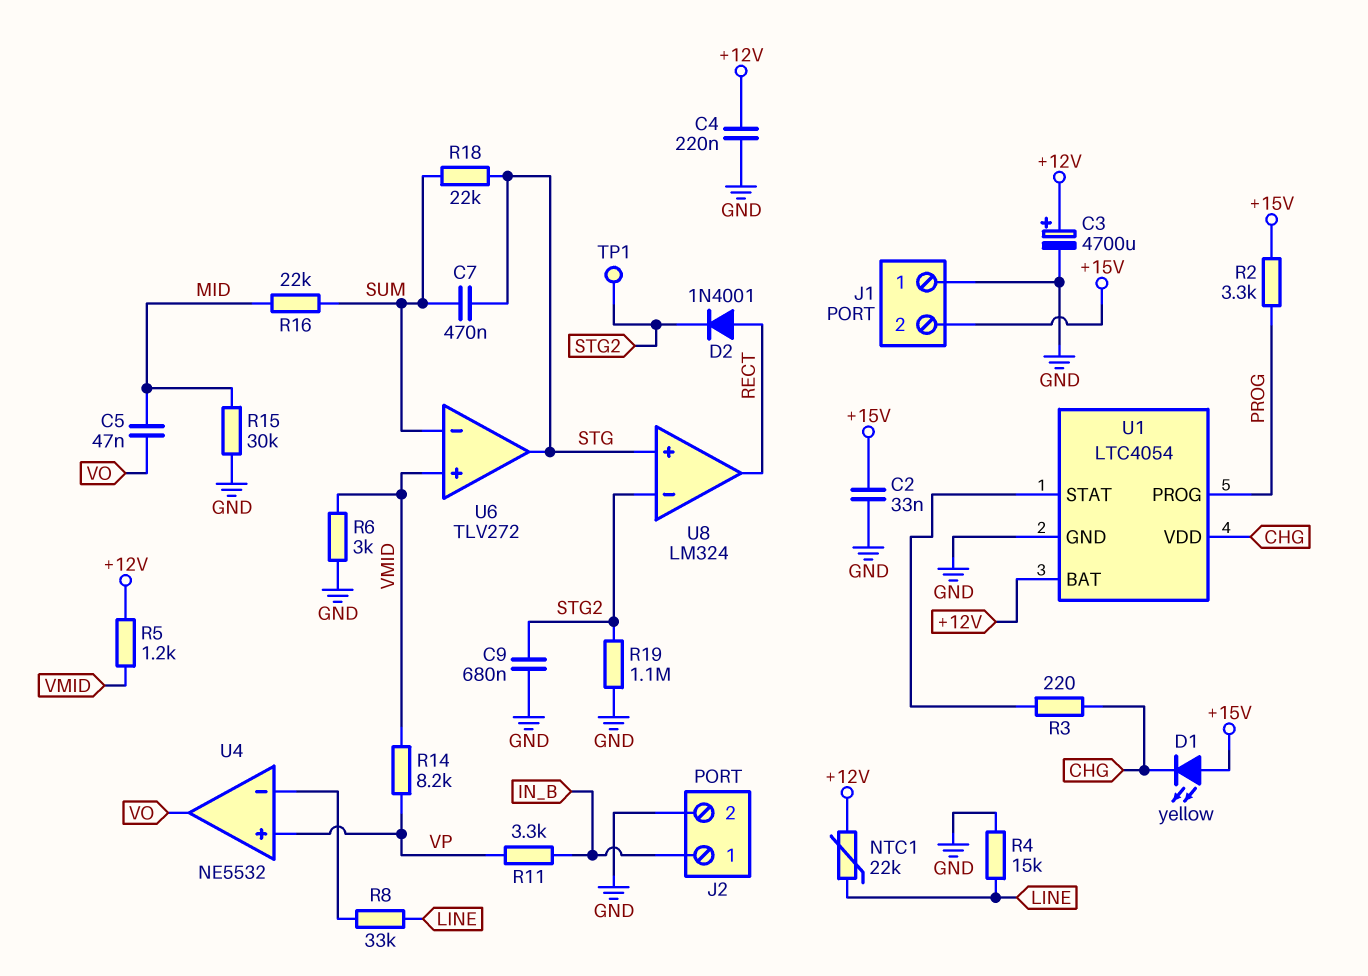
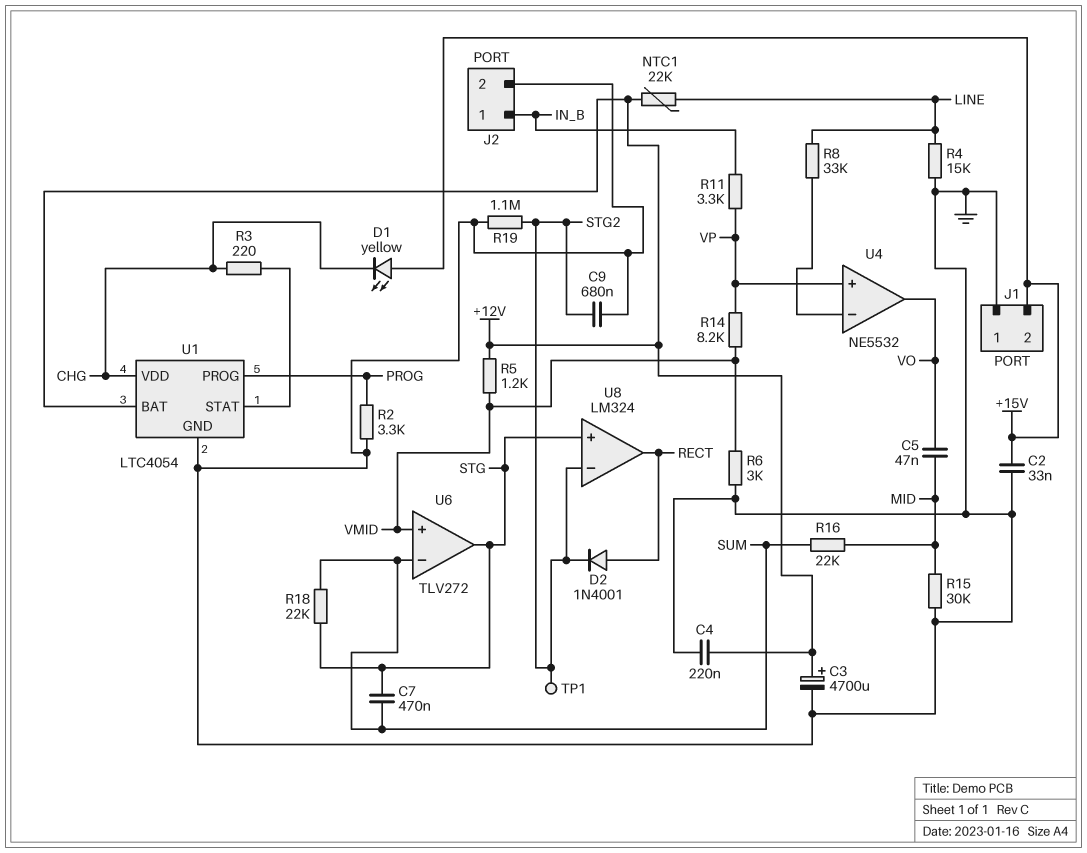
R2: 3.3k (+15V, PROG) -> 3.3k (GND, PROG)

